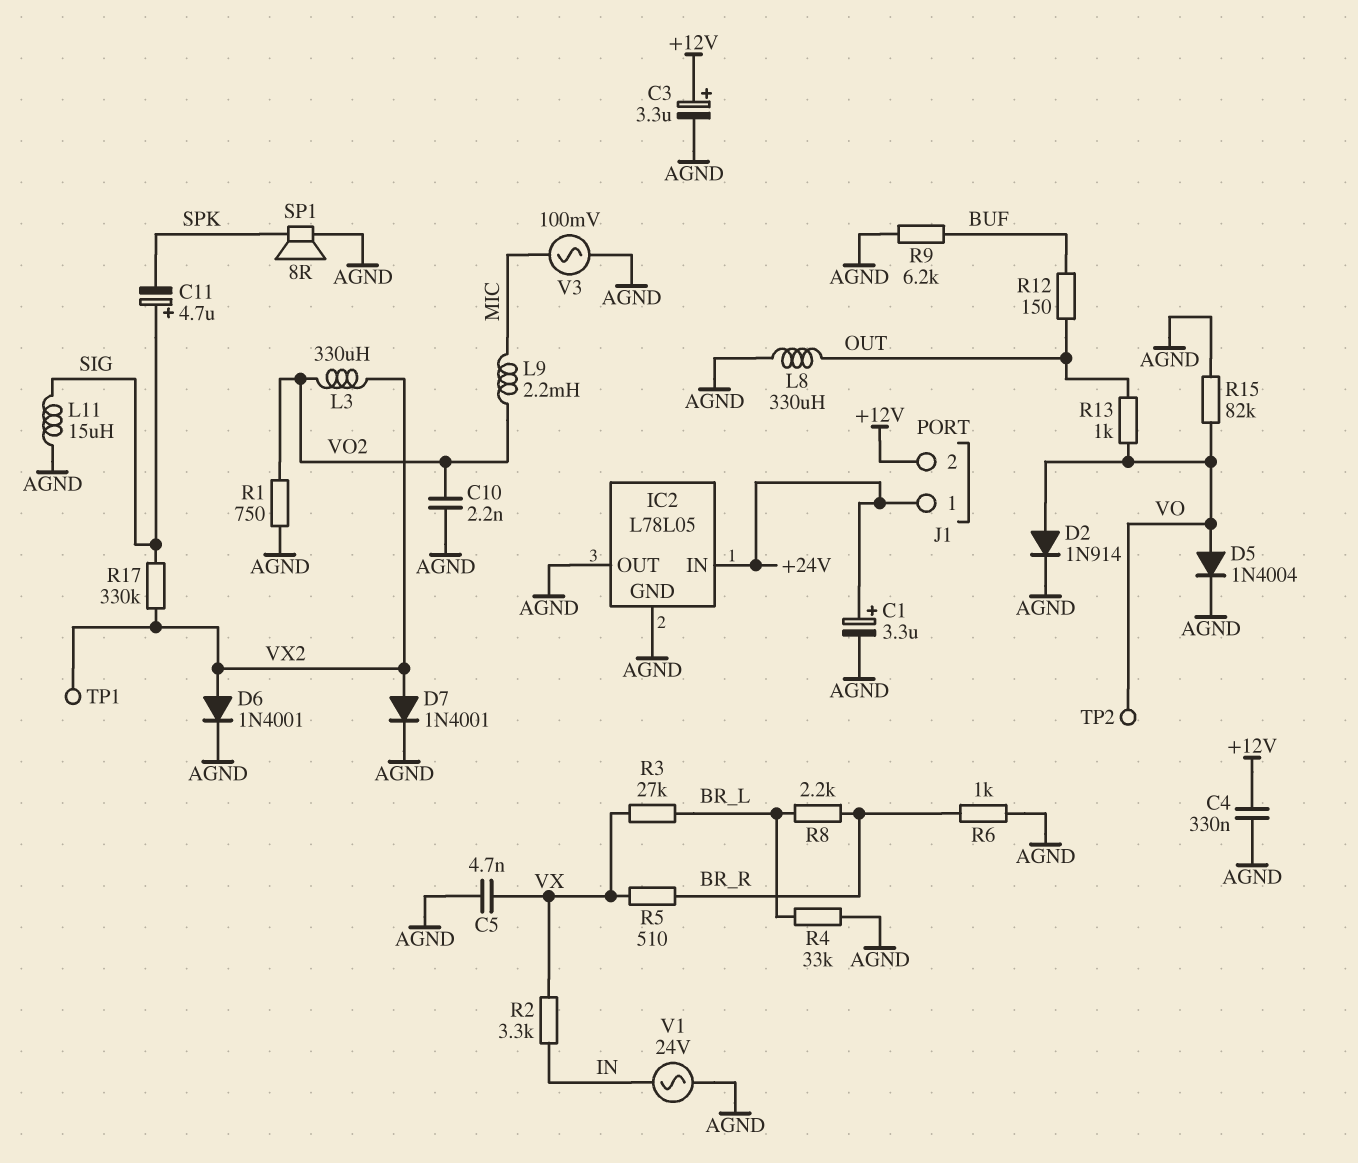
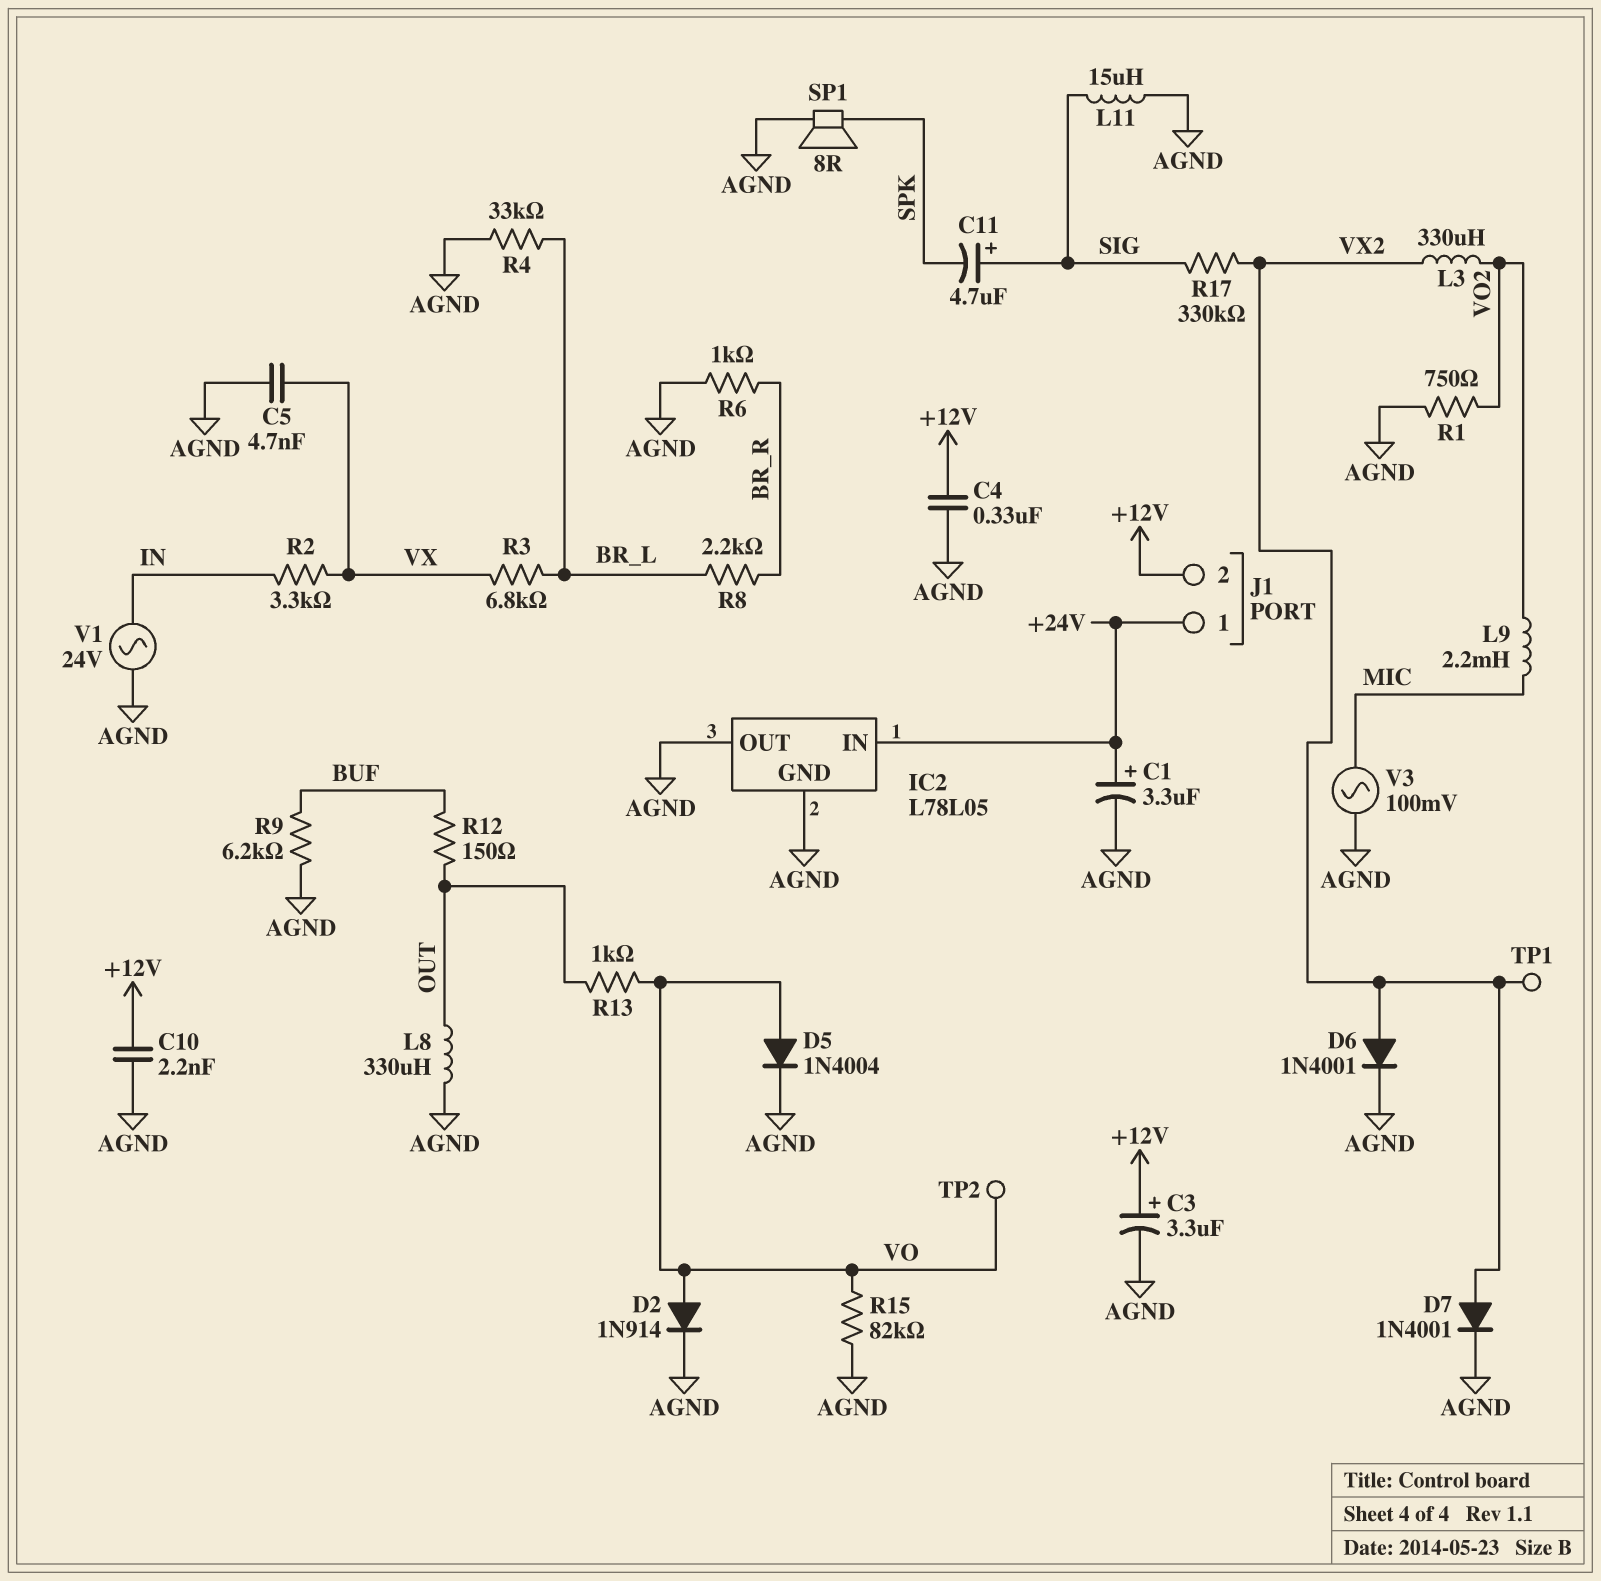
C10: 2.2nF (AGND, VO2) -> 2.2nF (+12V, AGND)
R3: 27k (BR_L, VX) -> 6.8k (BR_L, VX)
R5: 510 (BR_R, VX) -> none

